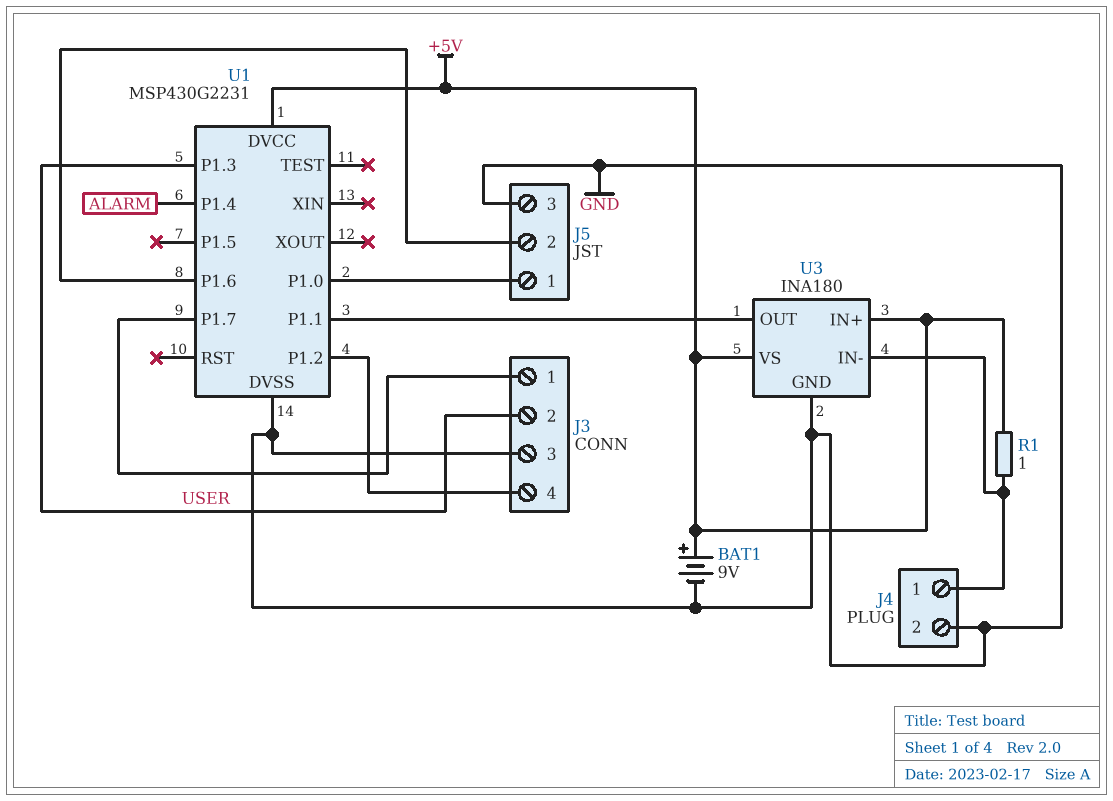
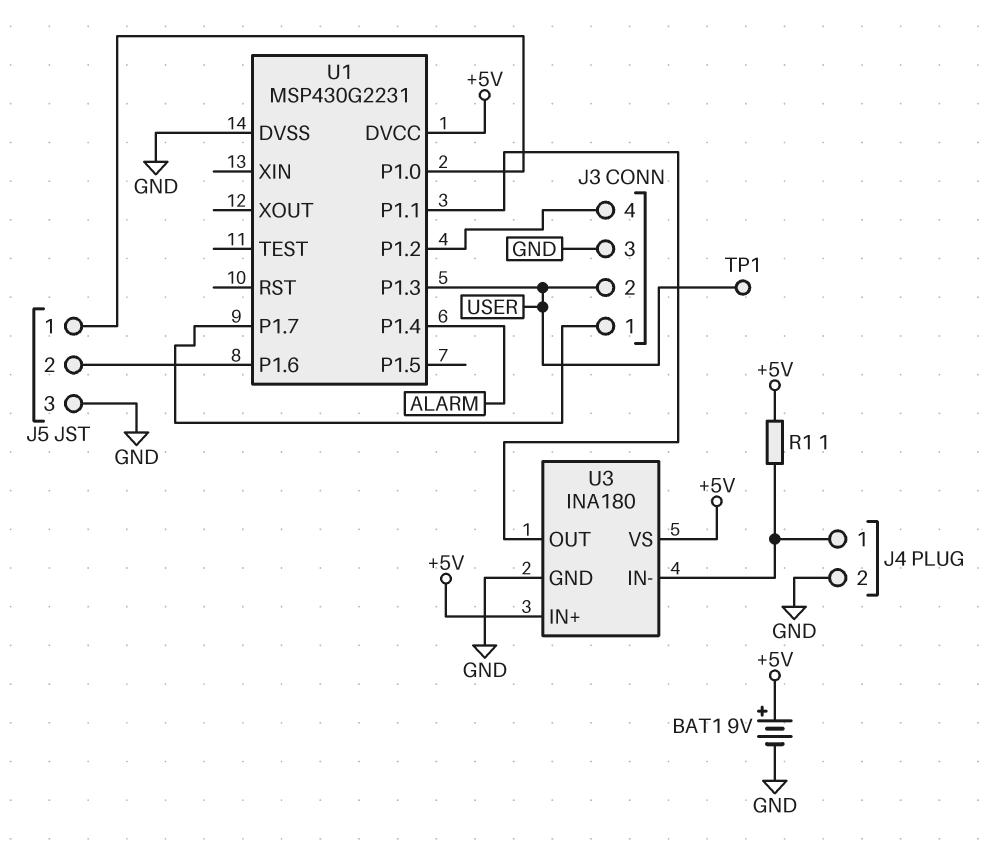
TP1: none -> test point (USER)

